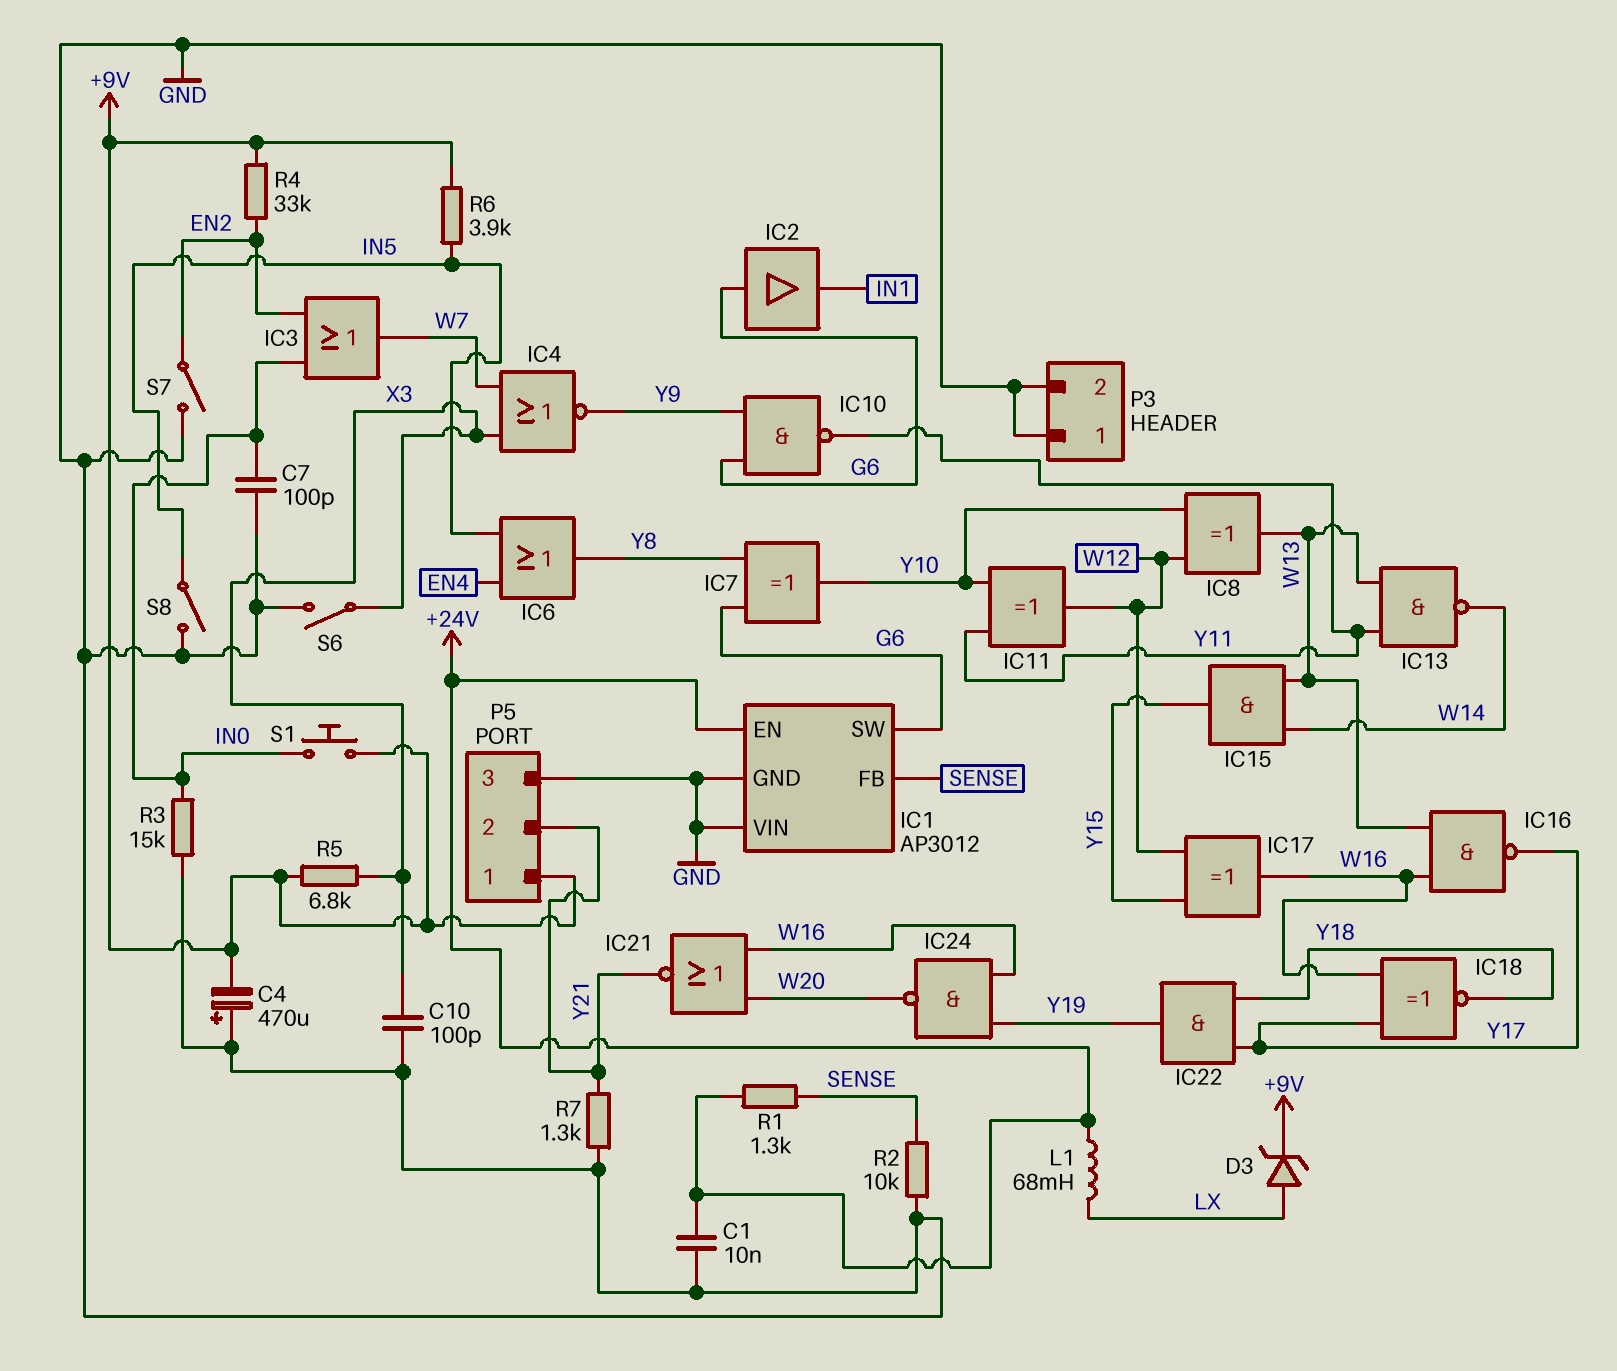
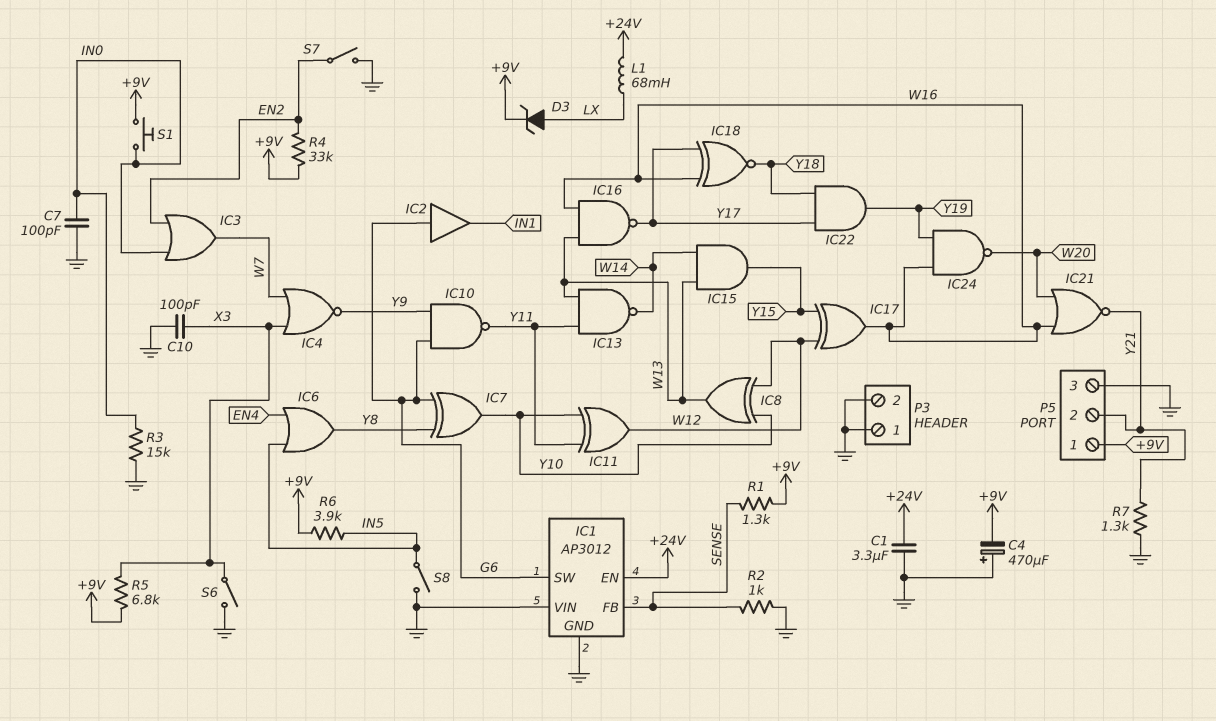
C1: 10nF (+24V, GND) -> 3.3uF (+24V, GND)
R1: 1.3k (+24V, SENSE) -> 1.3k (+9V, SENSE)
R2: 10k (GND, SENSE) -> 1k (GND, SENSE)

